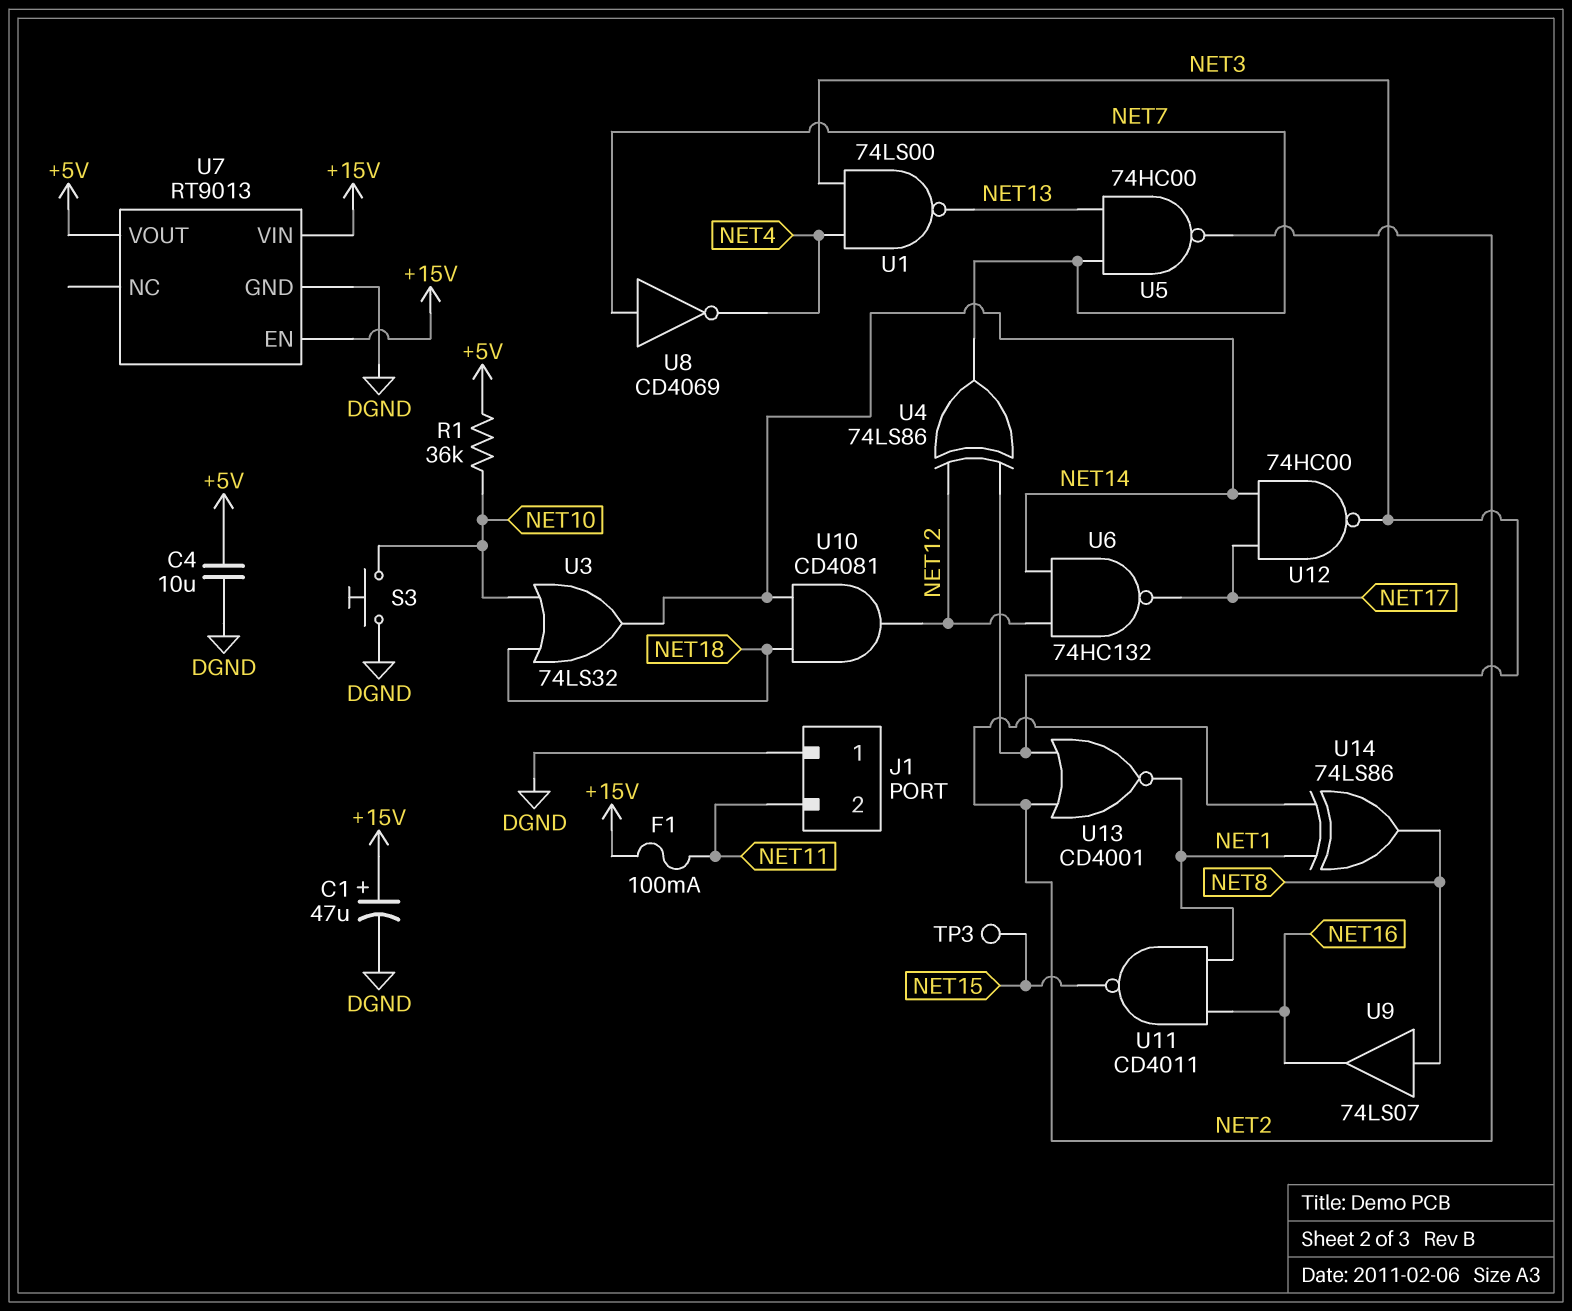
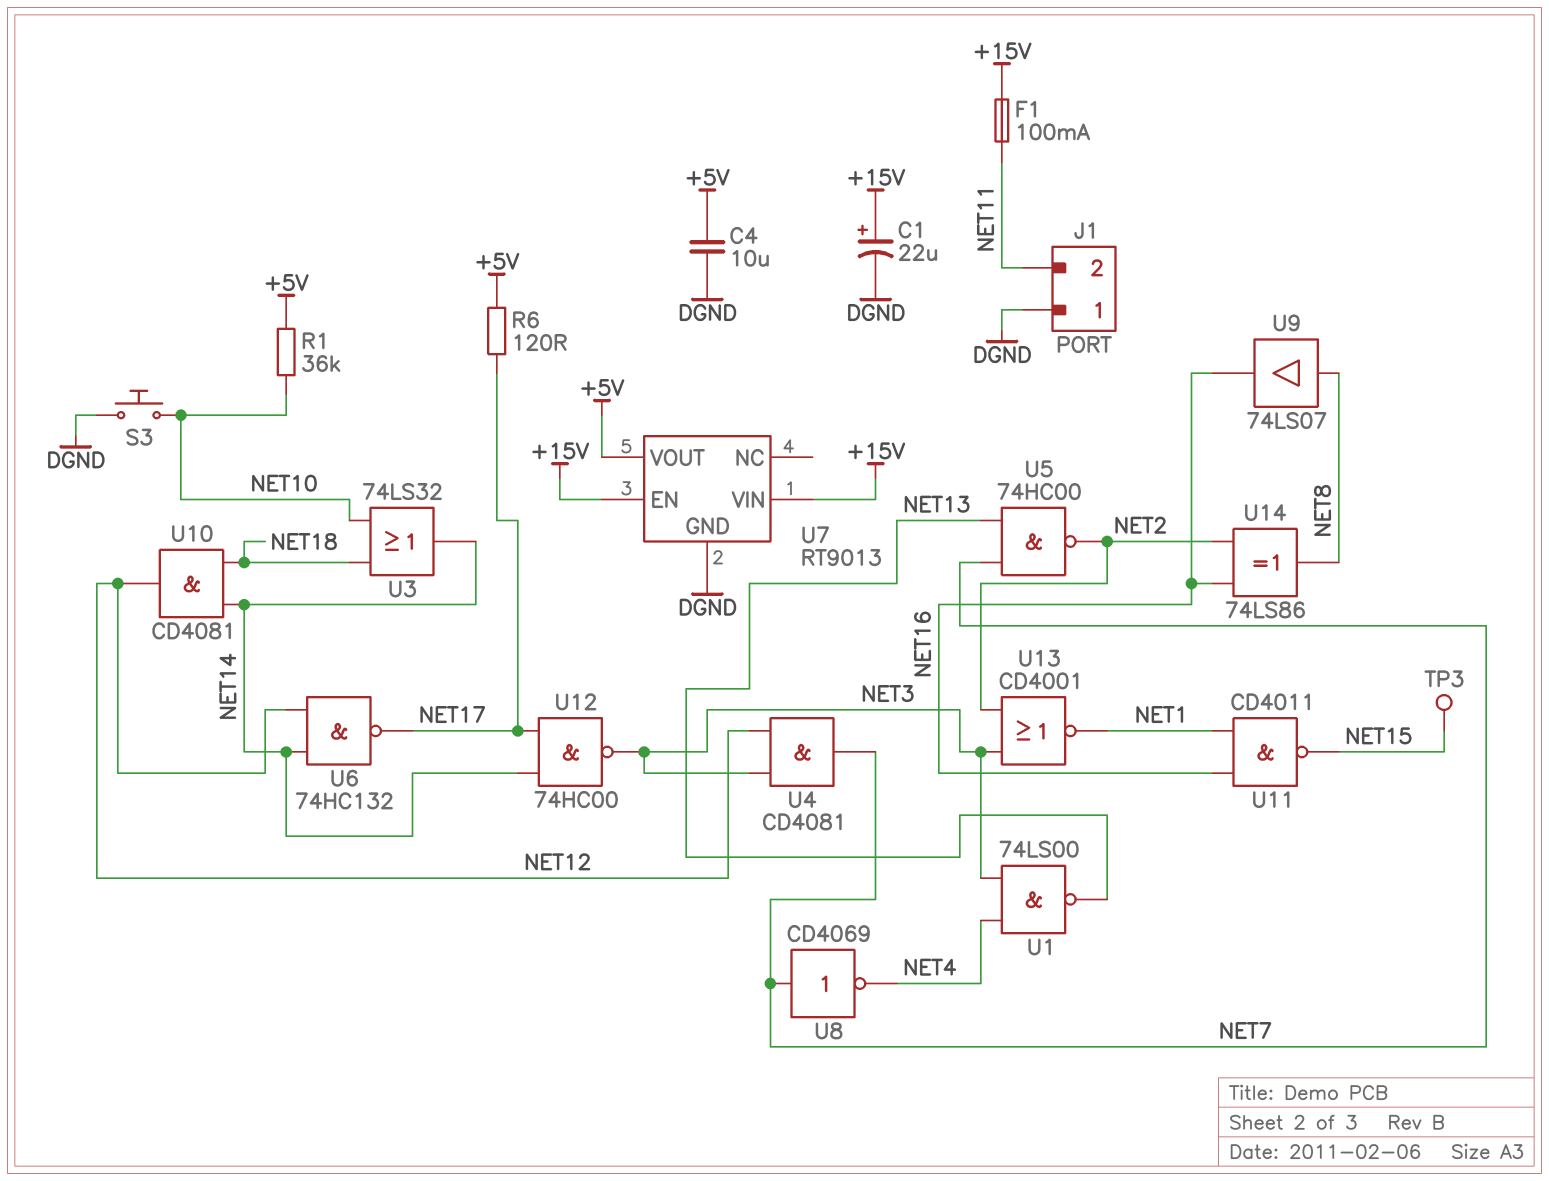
C1: 47uF (plus +15V, minus DGND) -> 22uF (plus +15V, minus DGND)
R6: none -> 120 (+5V, NET17)
U4: XOR 74LS86 (in NET3, in NET12, out NET7) -> AND CD4081 (in NET3, in NET12, out NET7)
U14: XOR 74LS86 (in NET1, in NET2, out NET8) -> XOR 74LS86 (in NET2, in NET16, out NET8)

